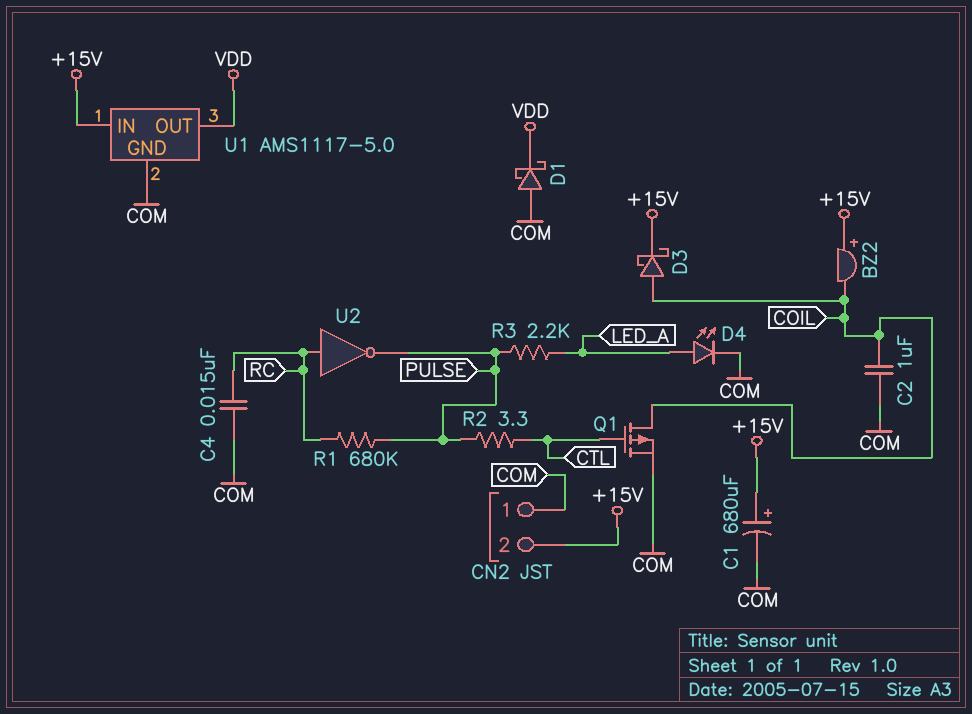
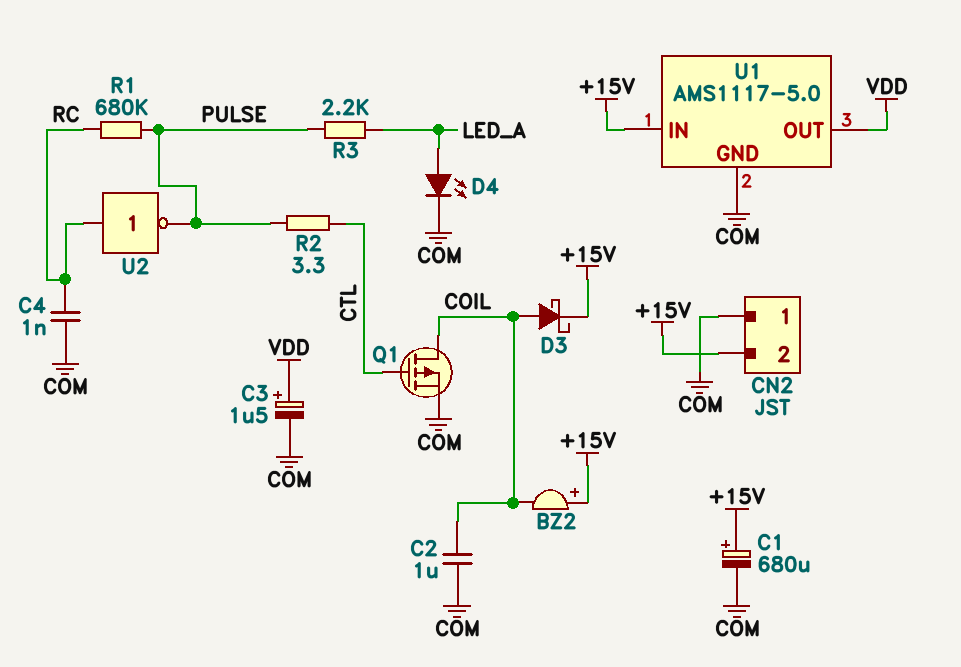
C3: none -> 1.5uF (plus VDD, minus COM)
C4: 15nF (COM, RC) -> 1nF (COM, RC)
D1: schottky (A COM, K VDD) -> none

